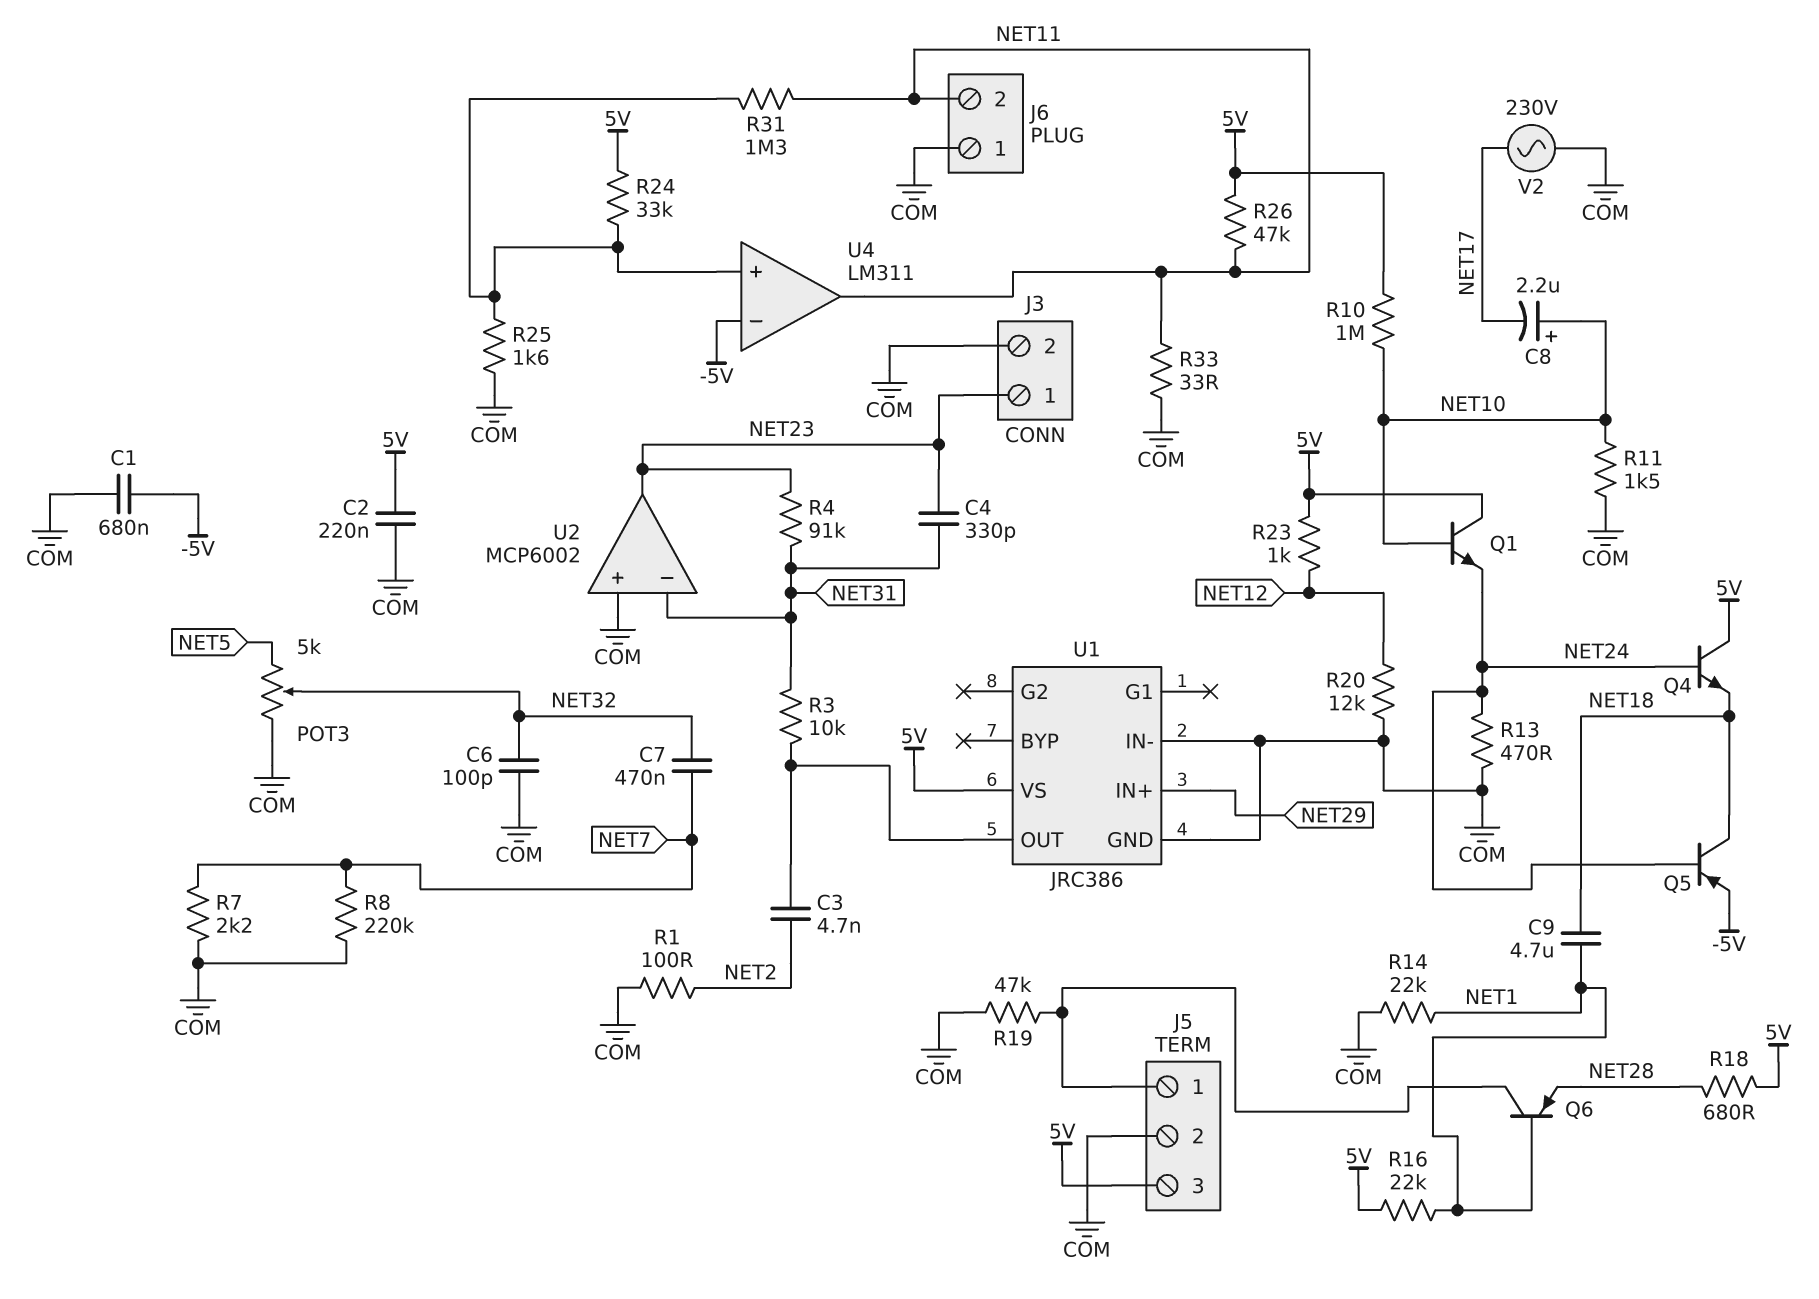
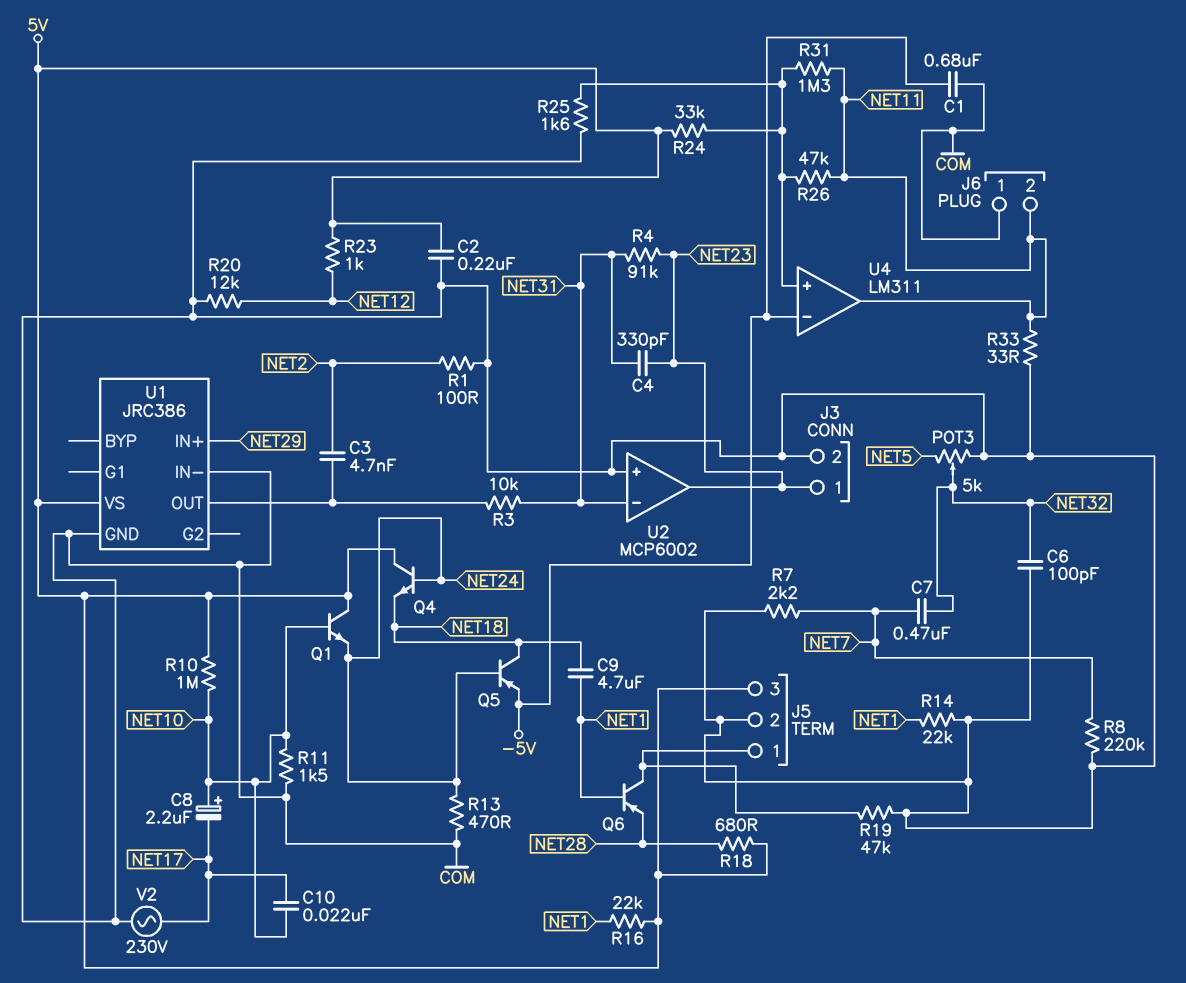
C10: none -> 22nF (NET10, NET17)
R26: 47k (5V, NET11) -> 47k (NET11, U4/in+)

